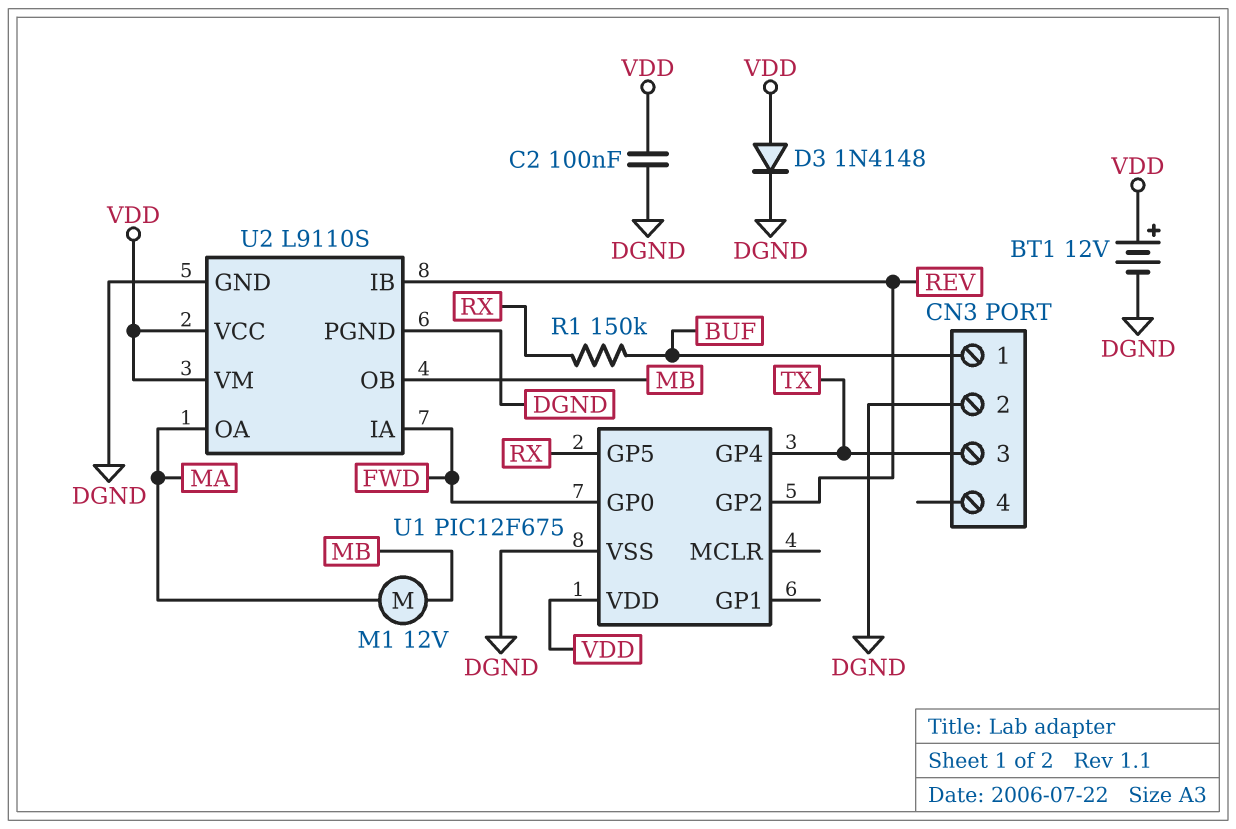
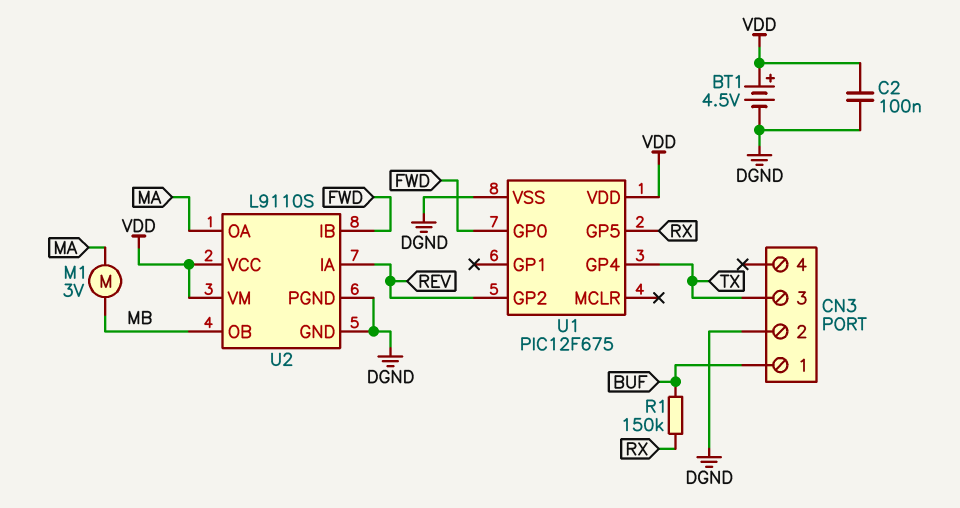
BT1: 12V (plus VDD, minus DGND) -> 4.5V (plus VDD, minus DGND)
D3: diode 1N4148 (A VDD, K DGND) -> none
M1: motor 12V (MA, MB) -> motor 3V (MA, MB)
U2 pin IA: FWD -> REV
U2 pin IB: REV -> FWD

